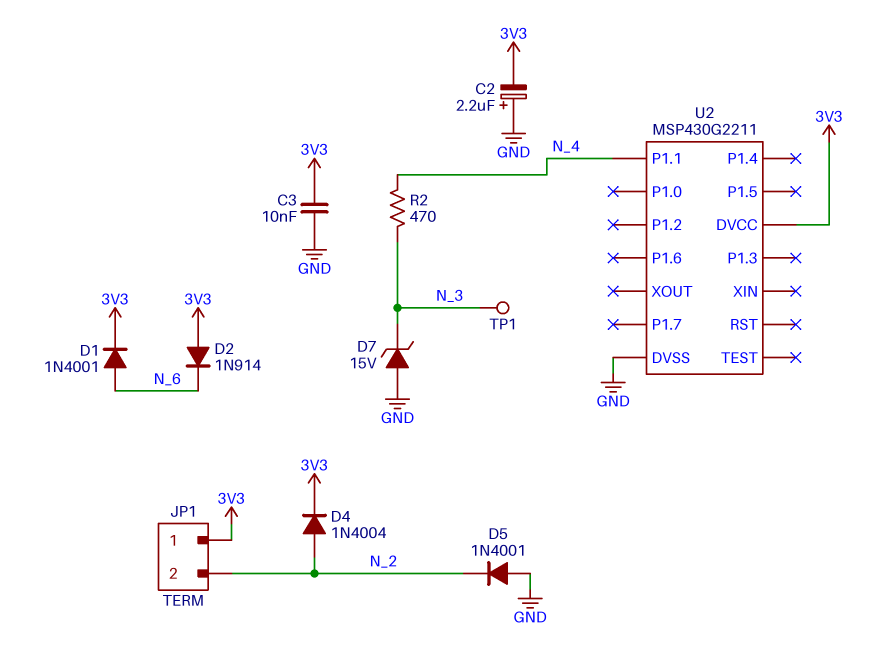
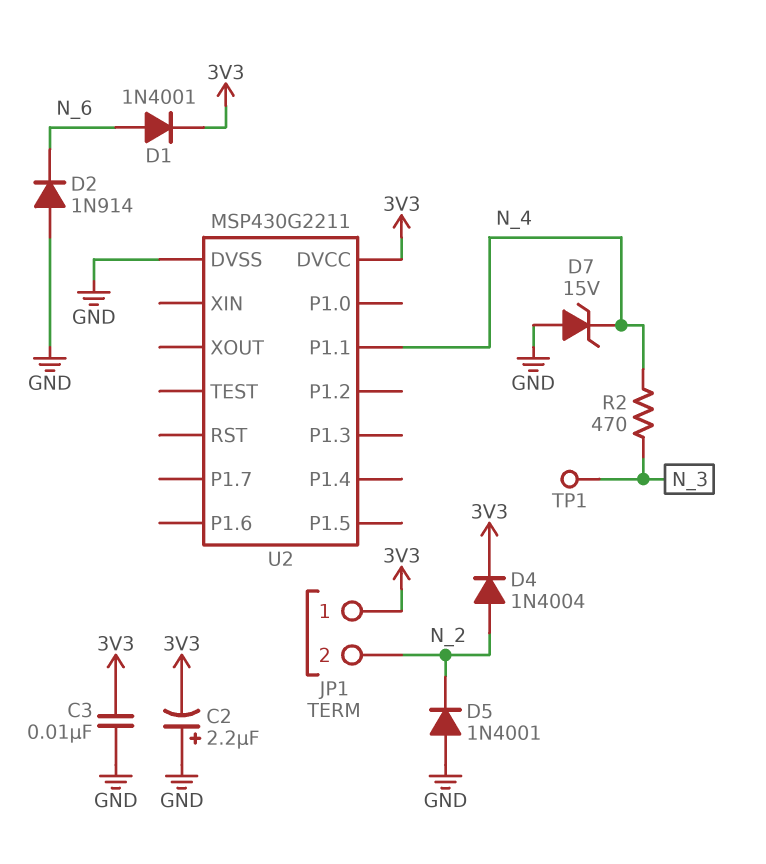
D2: diode 1N914 (A 3V3, K N_6) -> diode 1N914 (A GND, K N_6)
D7: zener 15V (A GND, K N_3) -> zener 15V (A GND, K N_4)

